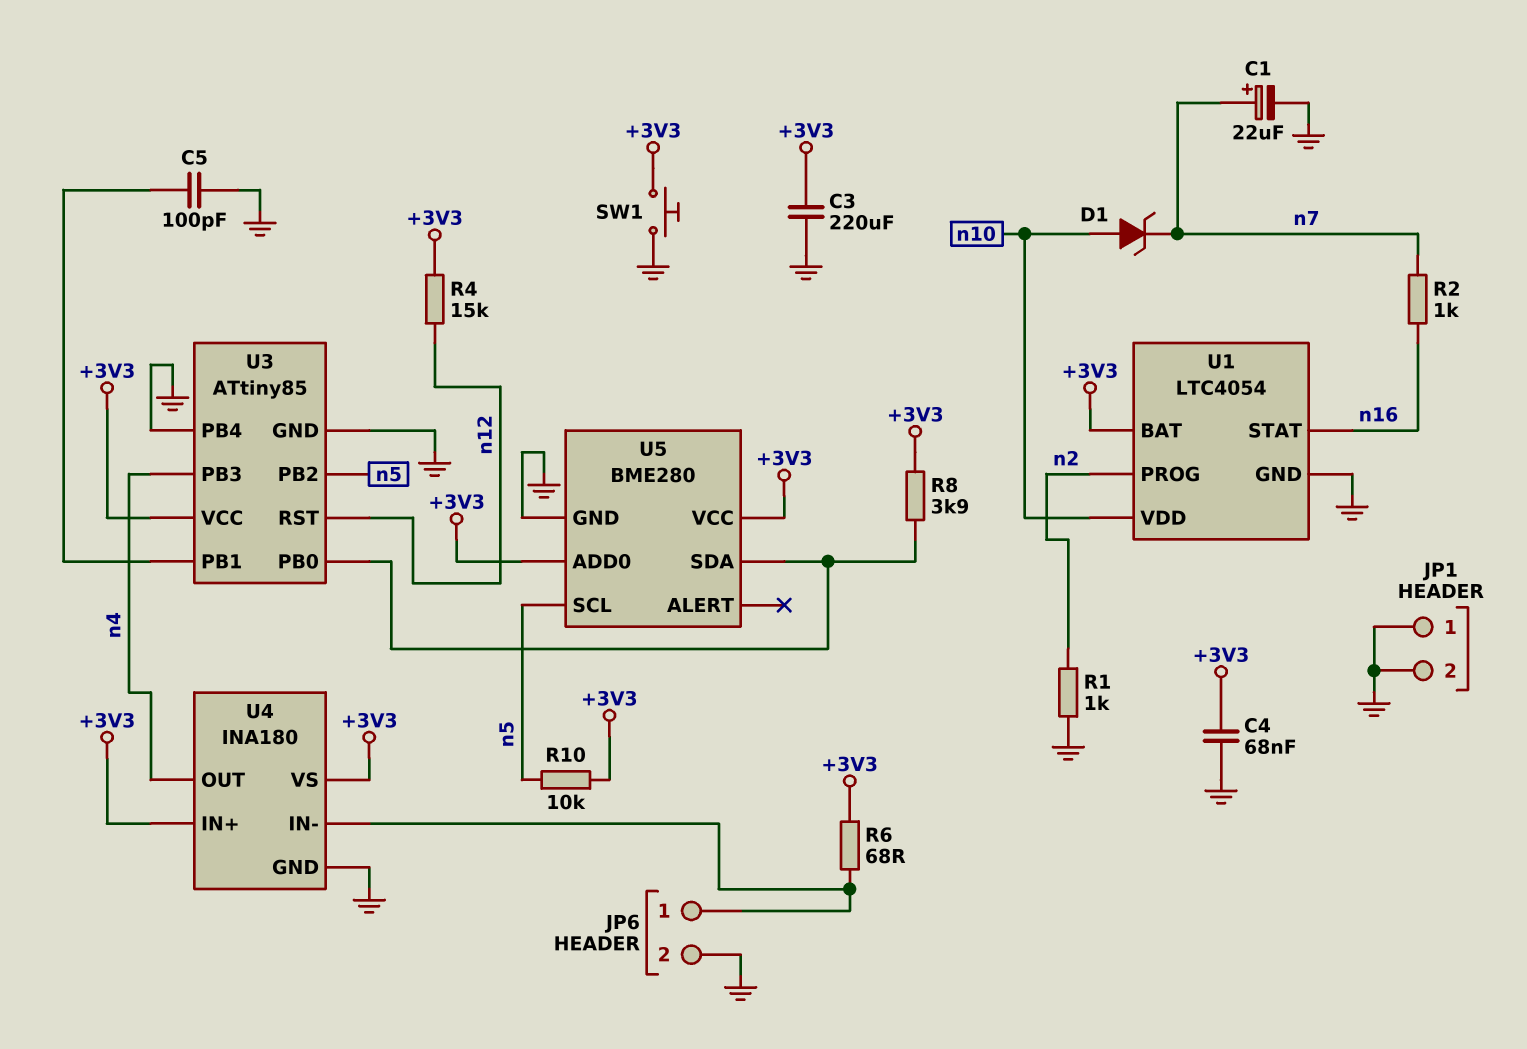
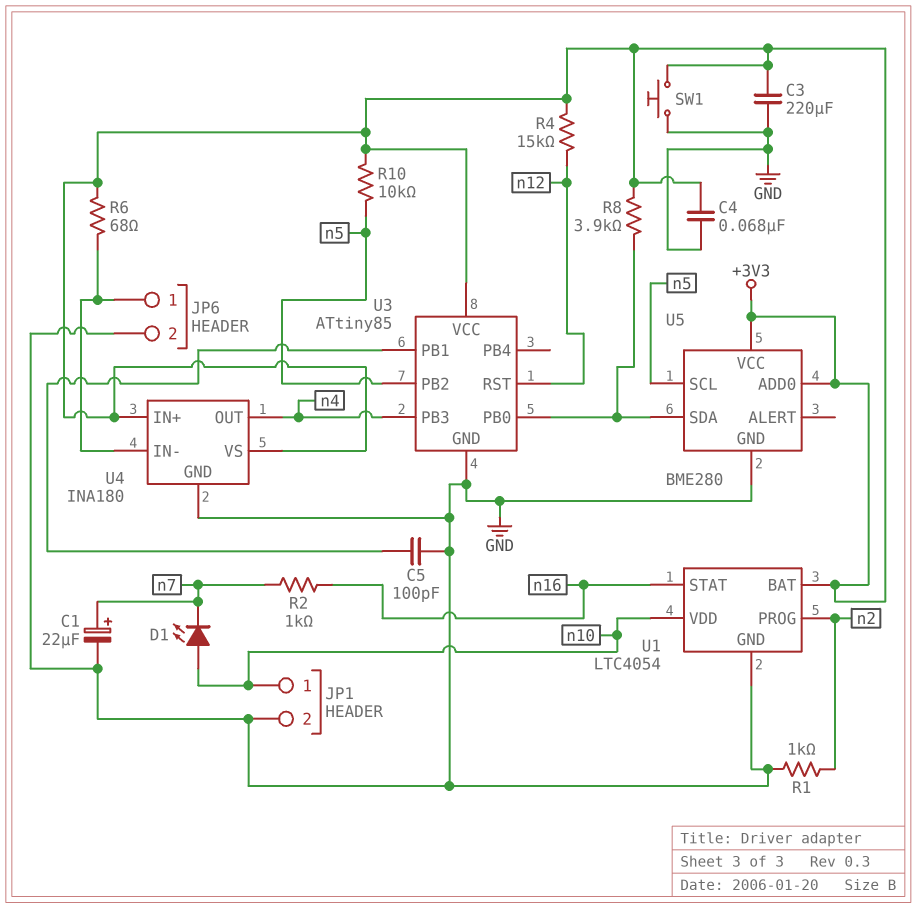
D1: zener (A n10, K n7) -> LED (A n10, K n7)
JP1 pin 1: GND -> n10
U3 pin PB4: GND -> none

